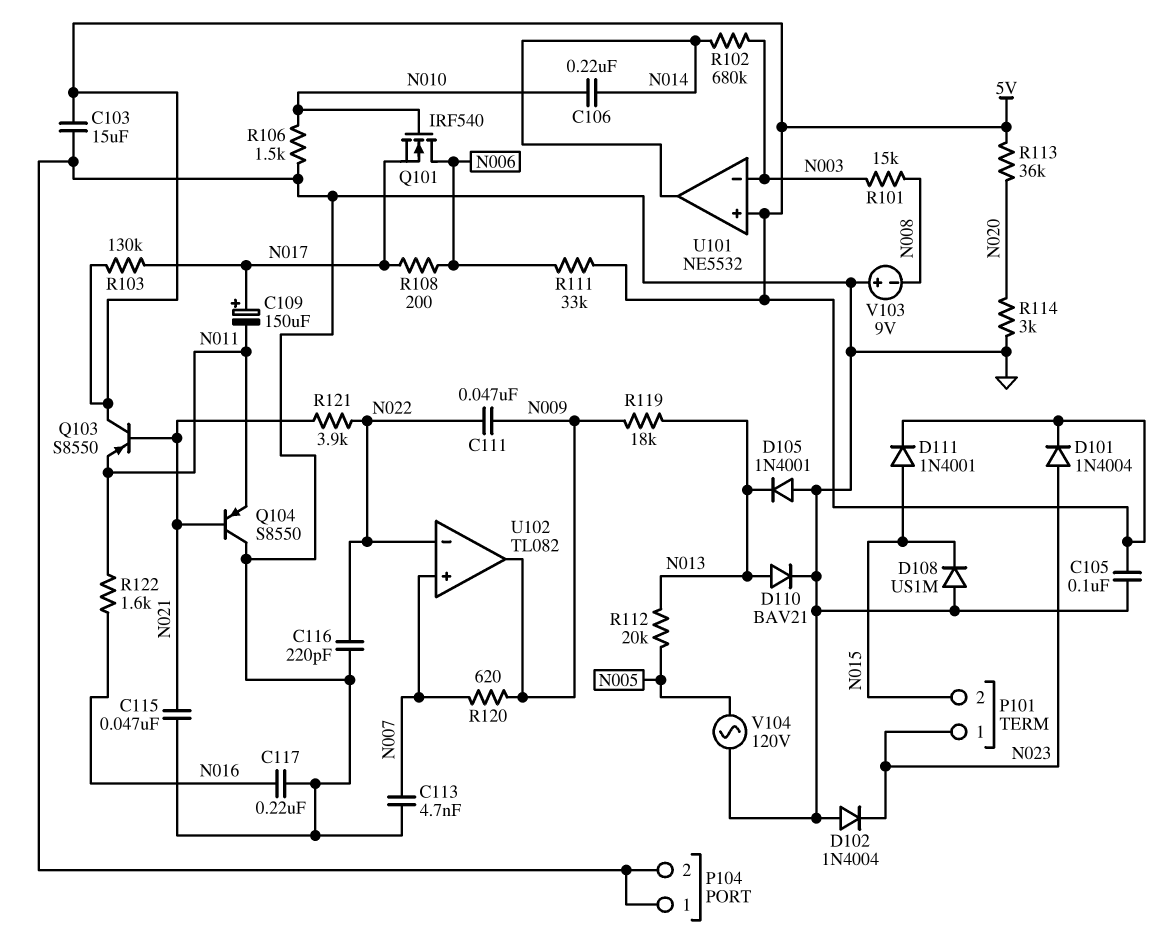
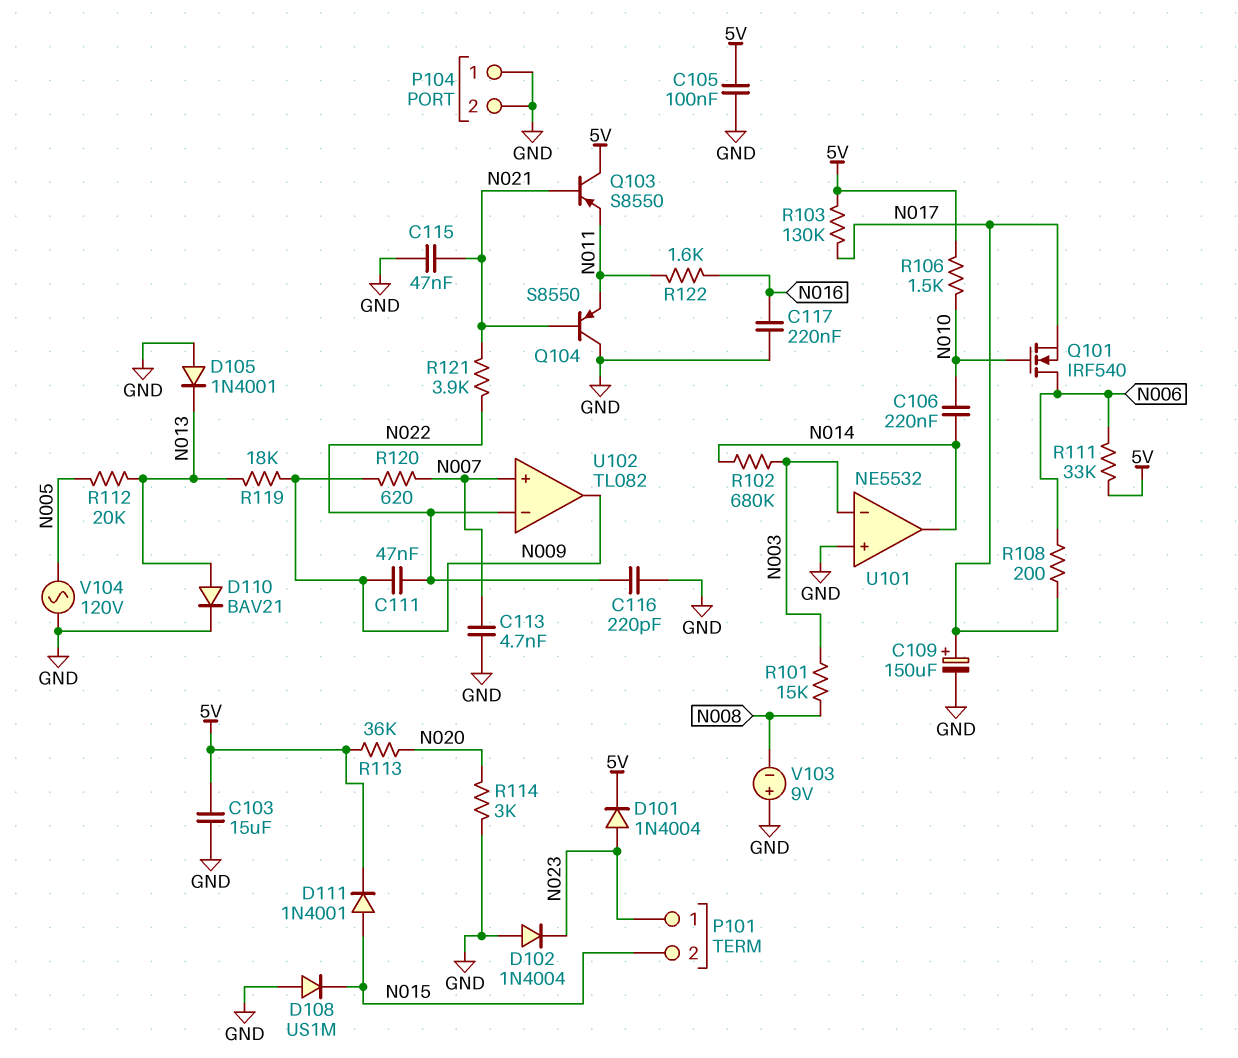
C109: 150uF (plus N017, minus N011) -> 150uF (plus N017, minus GND)
R106: 1.5k (GND, N010) -> 1.5k (5V, N010)
U101 pin in+: 5V -> GND

